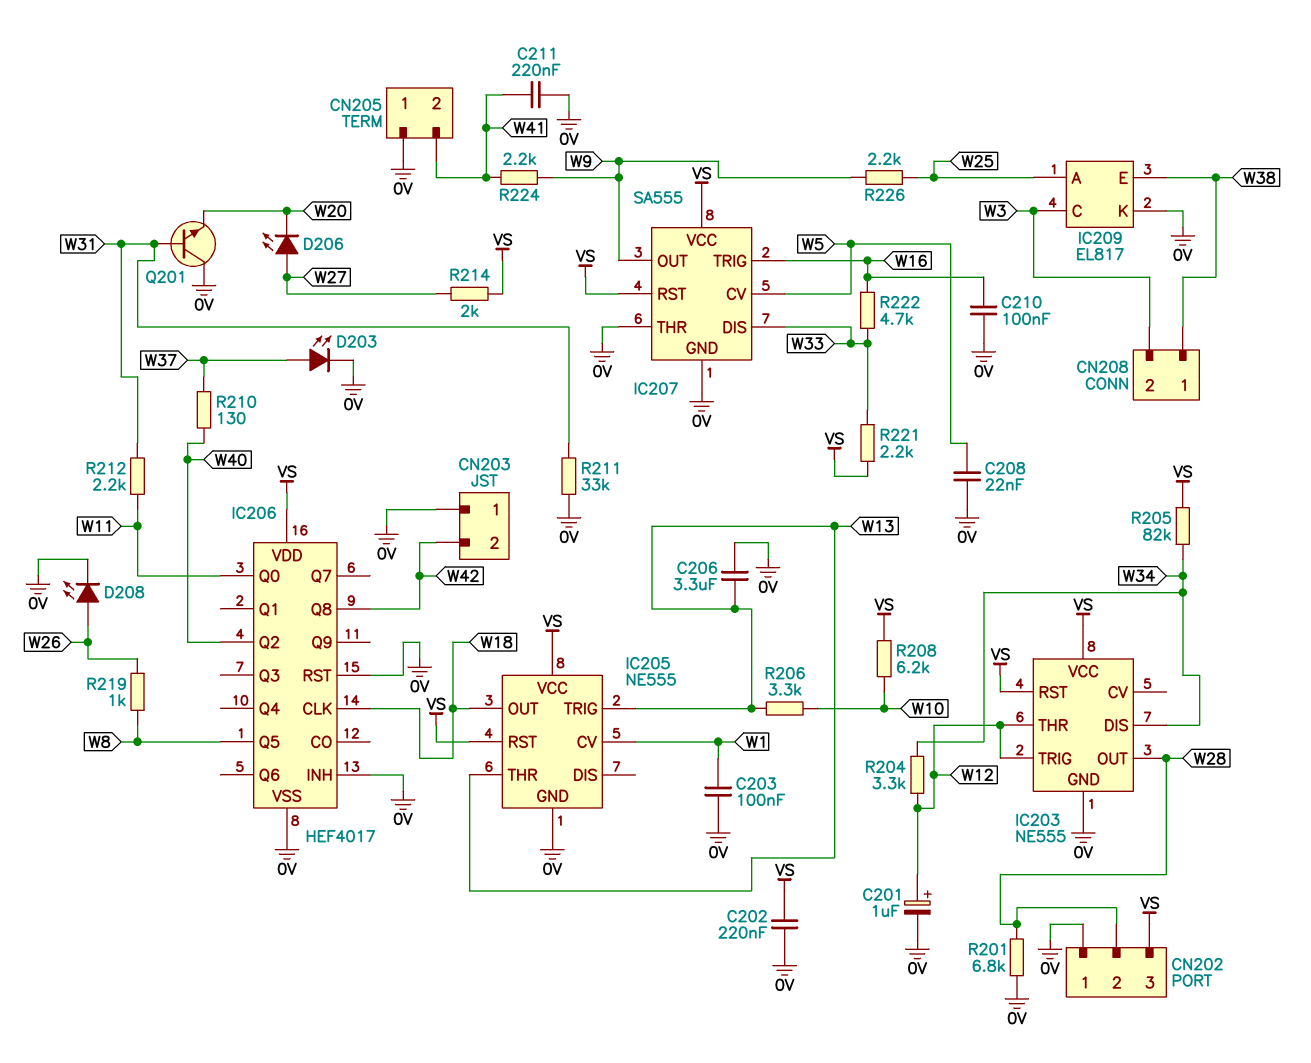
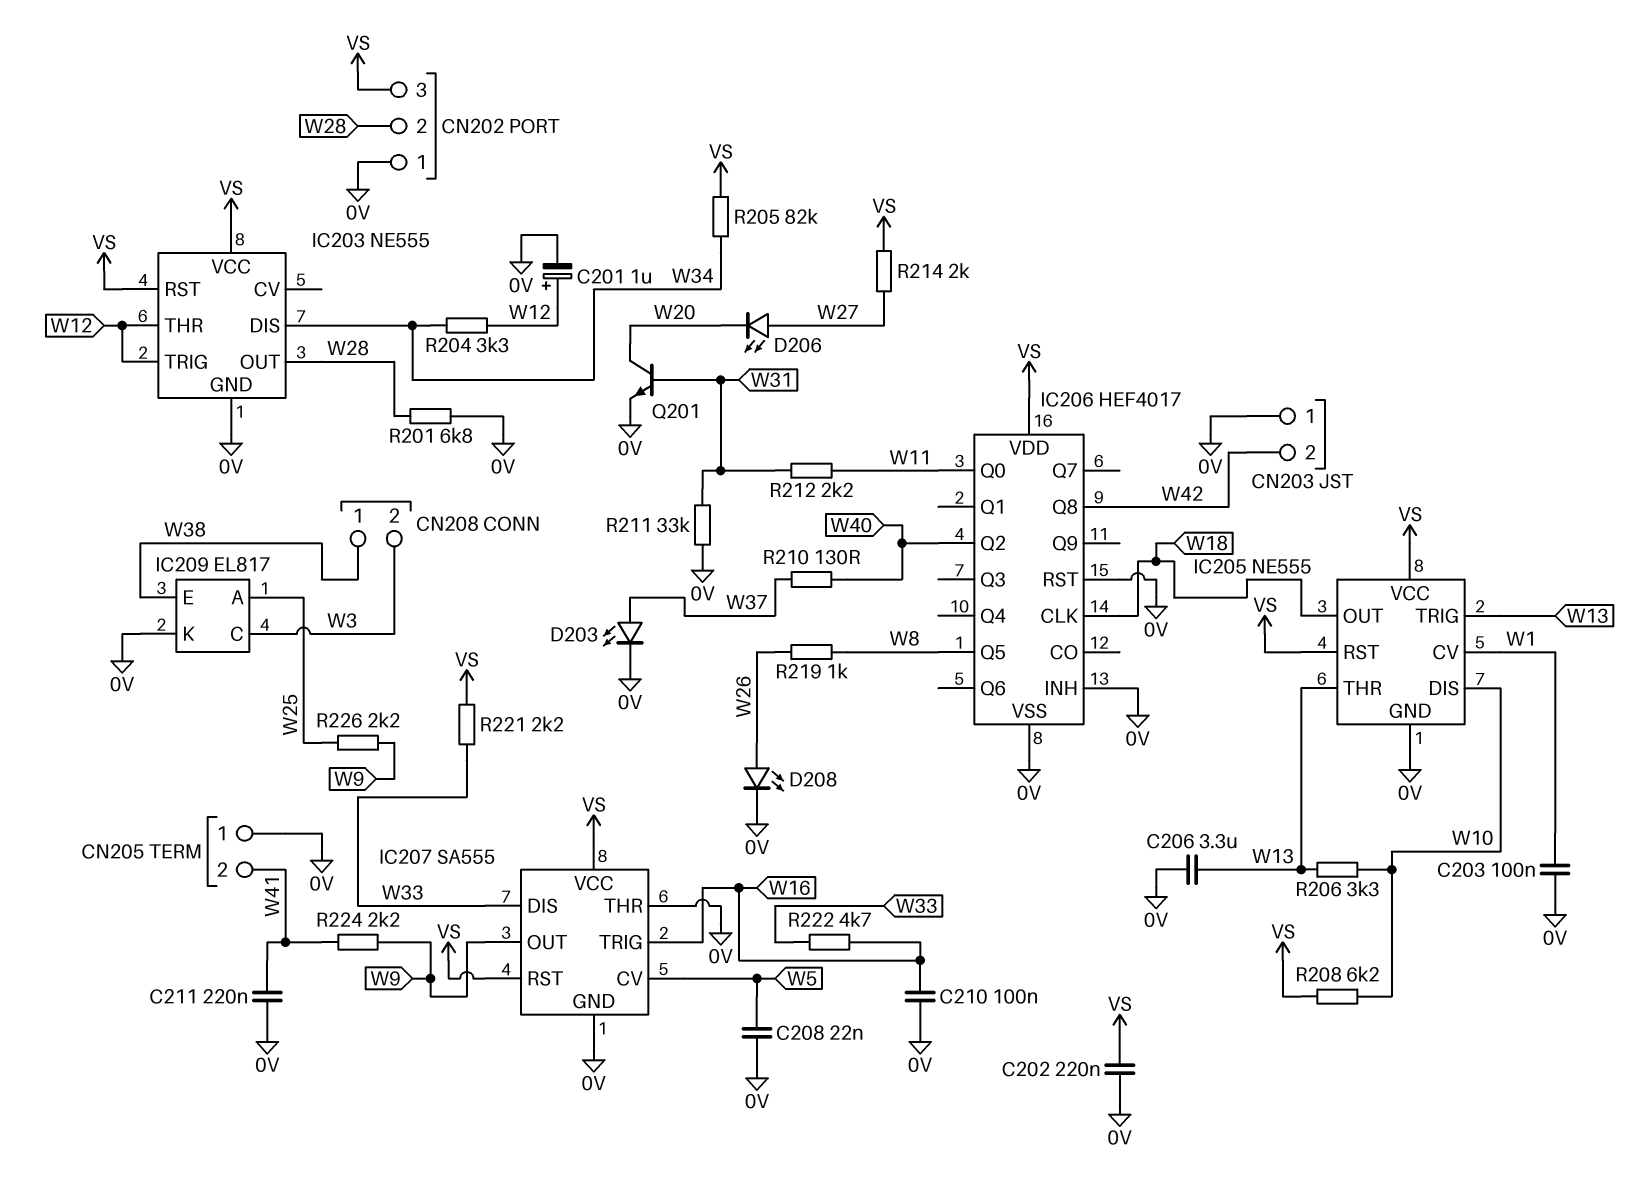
IC205 pin DIS: none -> W10
Q201: NPN (B W31, C 0V, E W20) -> NPN (B W31, C W20, E 0V)

